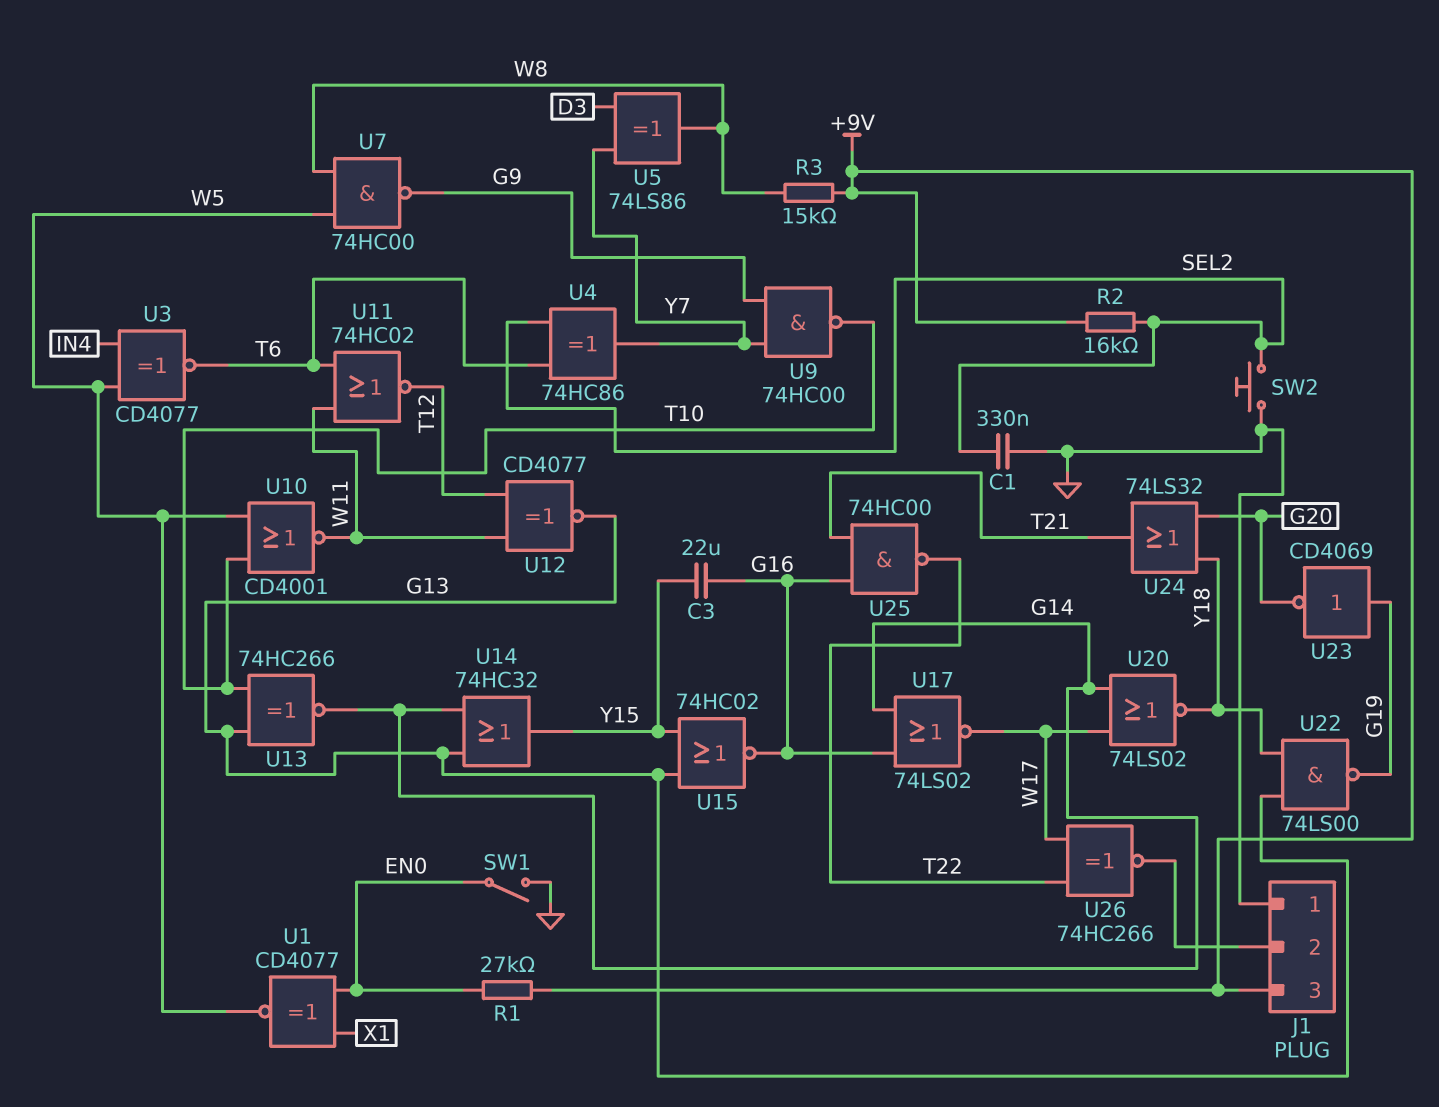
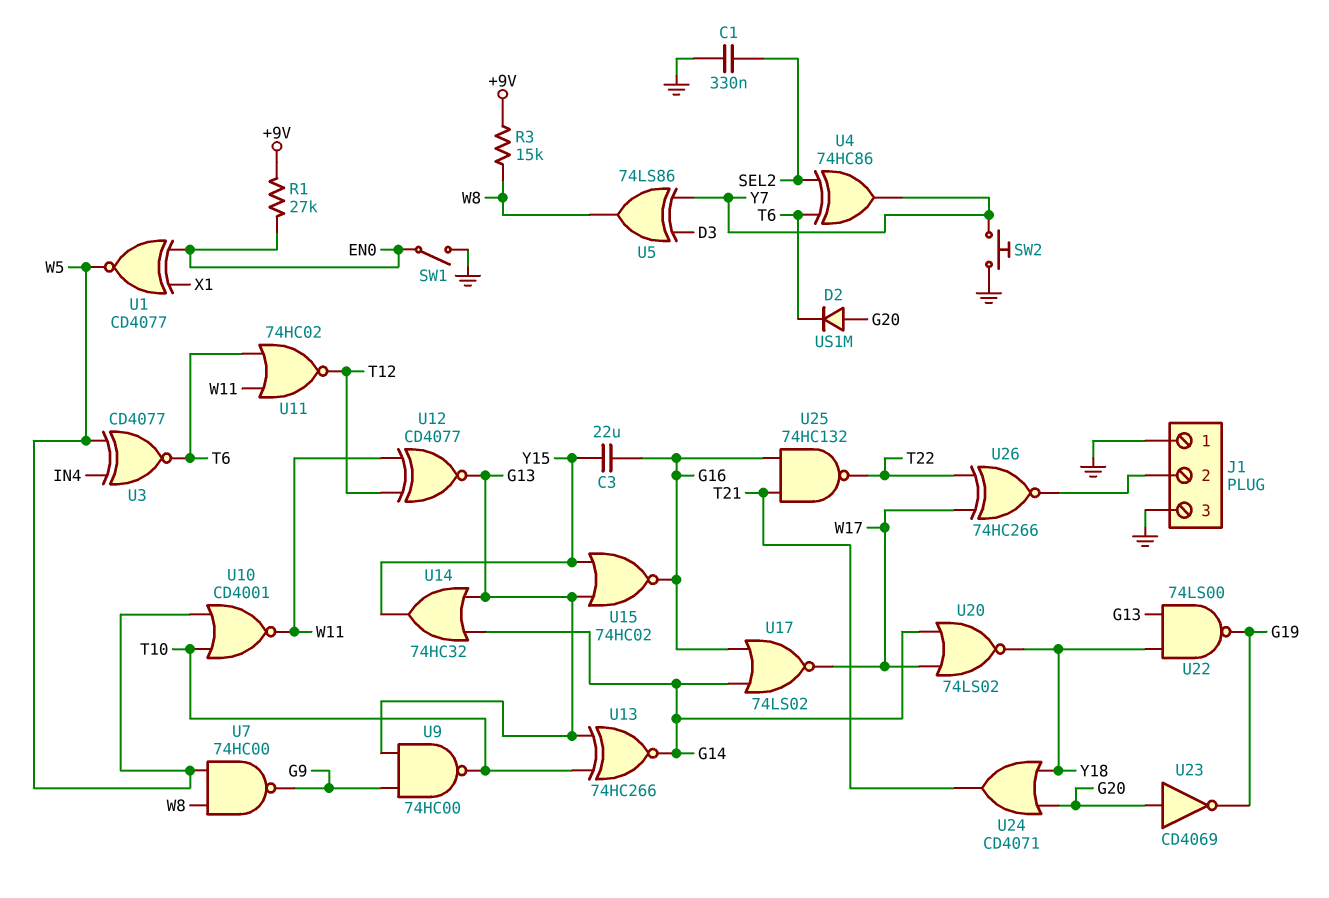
D2: none -> diode US1M (A G20, K T6)
J1 pin 3: +9V -> GND
R2: 16k (+9V, SEL2) -> none
SW2: button (GND, SEL2) -> button (GND, Y7)
U9: NAND 74HC00 (in G9, in Y7, out T10) -> NAND 74HC00 (in G9, in G13, out T10)
U23: NOT CD4069 (in G19, out G20) -> NOT CD4069 (in G20, out G19)
U24: OR 74LS32 (in G20, in Y18, out T21) -> OR CD4071 (in G20, in Y18, out T21)
U25: NAND 74HC00 (in G16, in T21, out T22) -> NAND 74HC132 (in G16, in T21, out T22)

